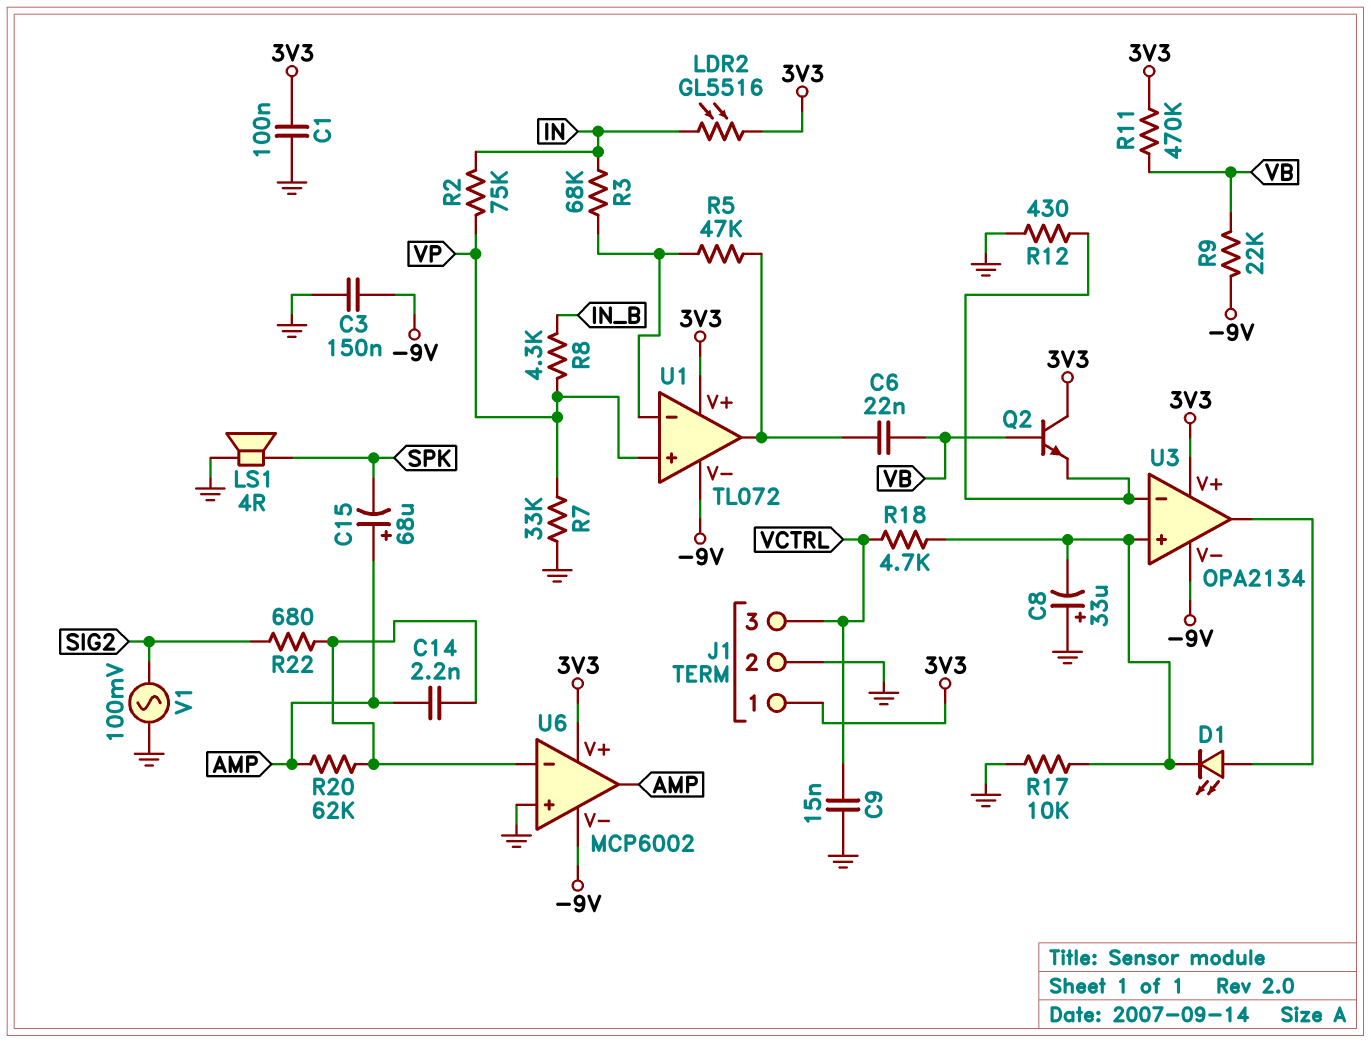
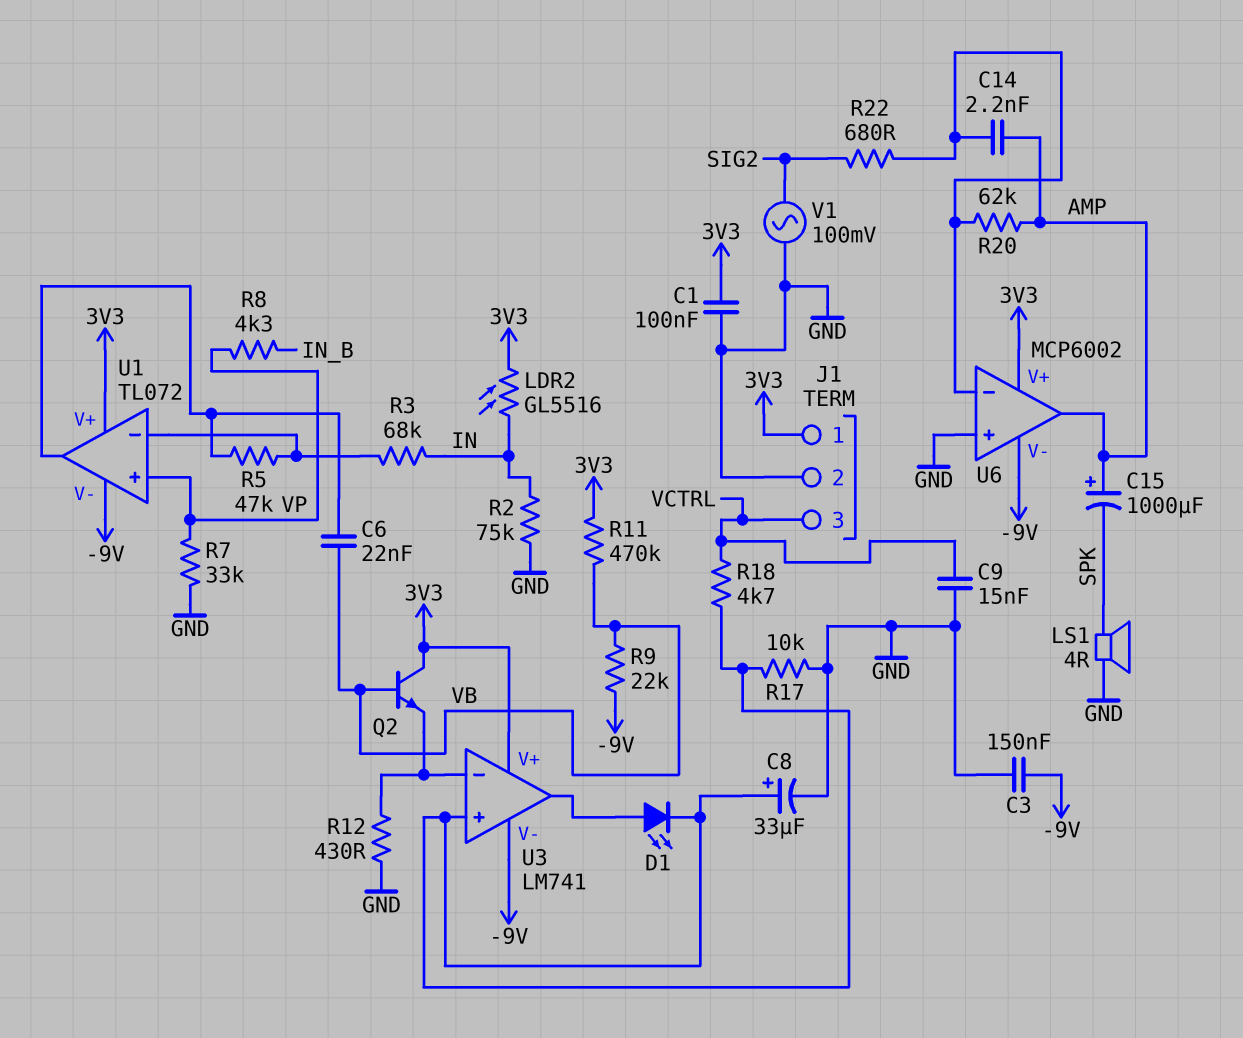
C8: 33uF (plus GND, minus U3/in+) -> 33uF (plus U3/in+, minus GND)
C15: 68uF (plus AMP, minus SPK) -> 1000uF (plus AMP, minus SPK)
R2: 75k (IN, VP) -> 75k (GND, IN)
U3: OPA2134 -> LM741

